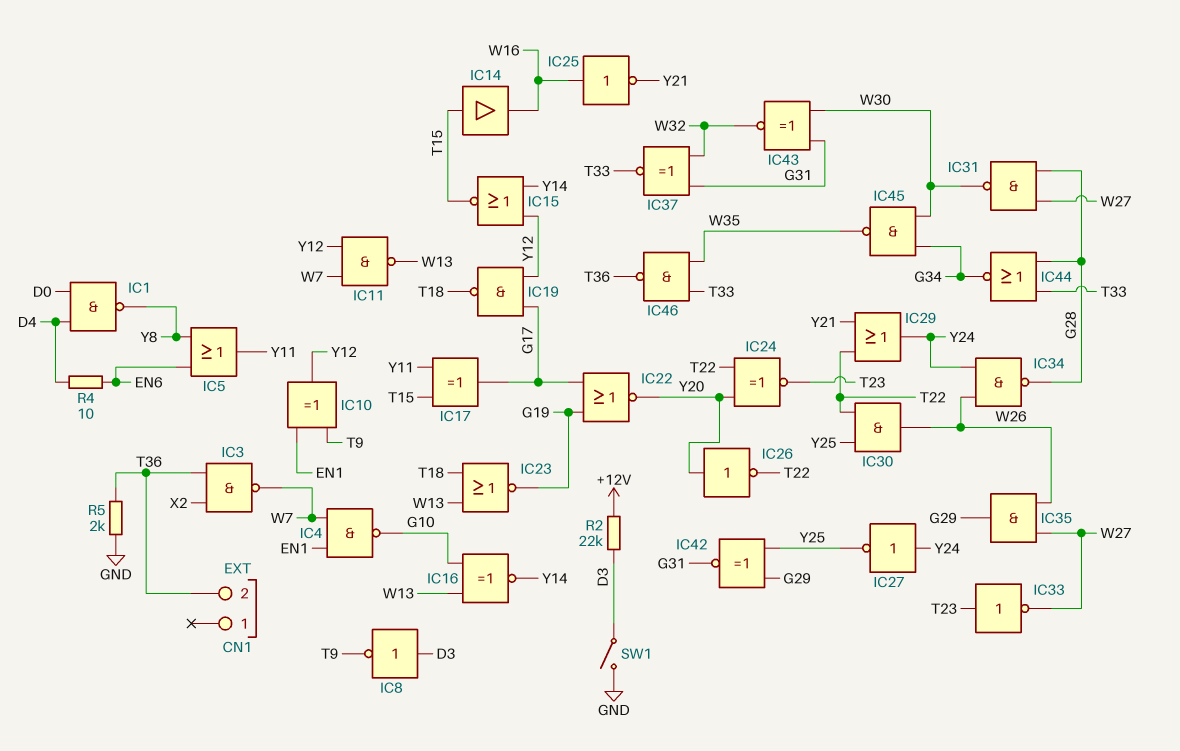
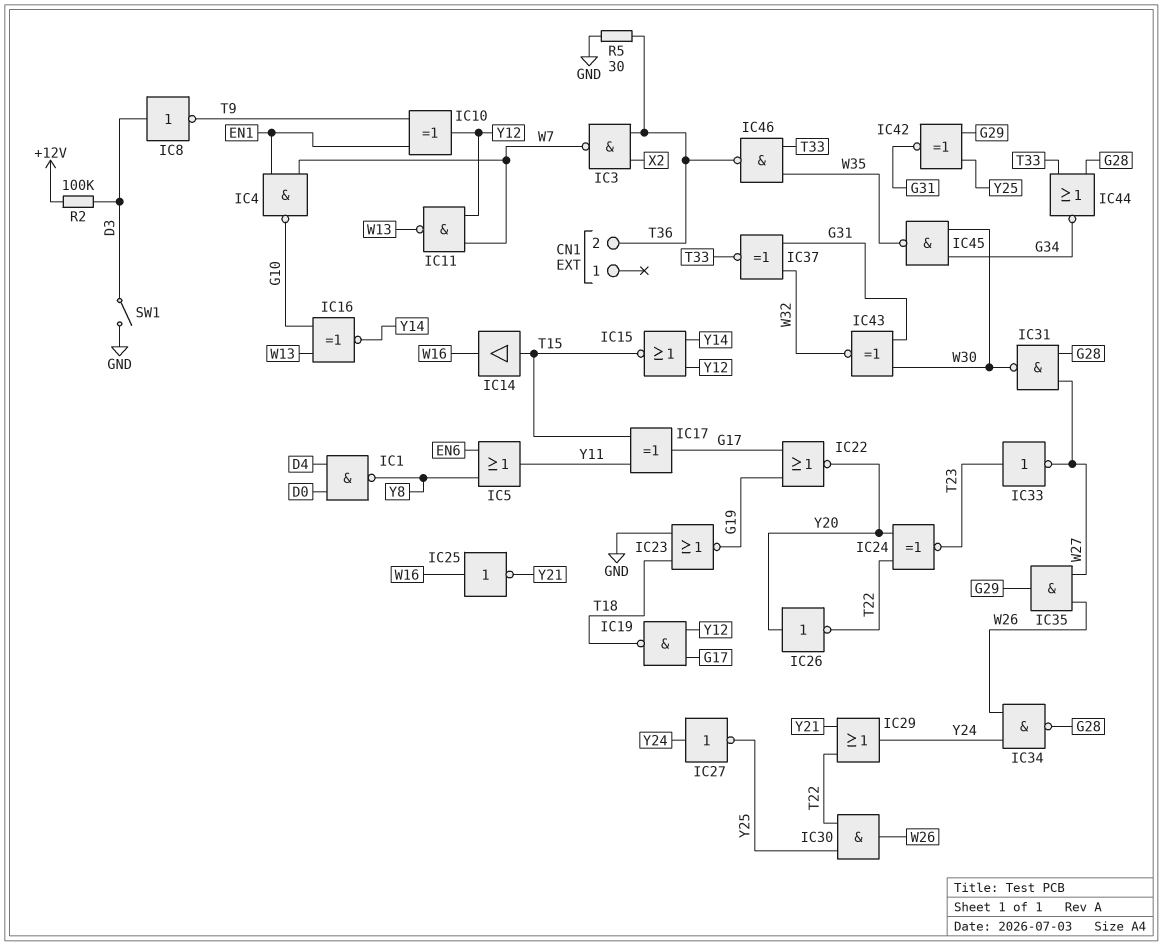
IC23: NOR (in T18, in W13, out G19) -> NOR (in GND, in T18, out G19)
R2: 22k (+12V, D3) -> 100k (+12V, D3)
R4: 10 (D4, EN6) -> none
R5: 2k (GND, T36) -> 30 (GND, T36)

